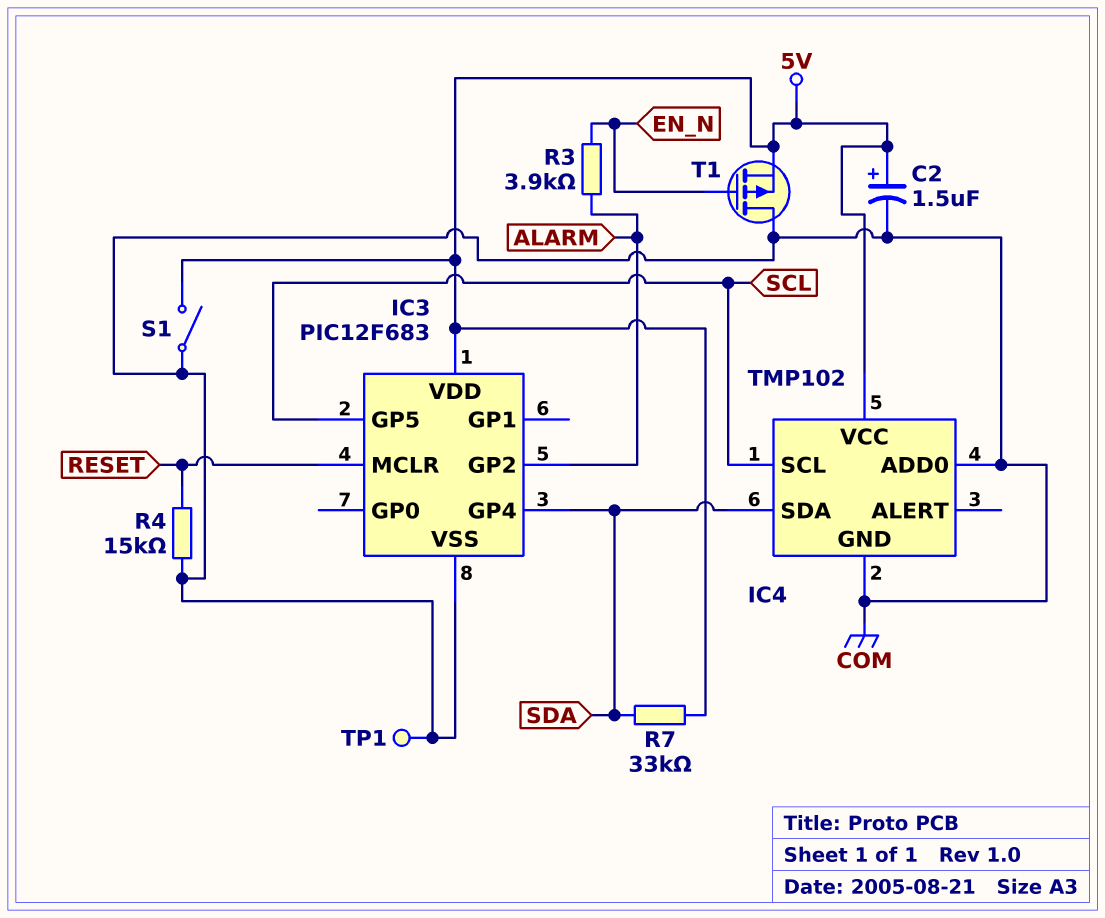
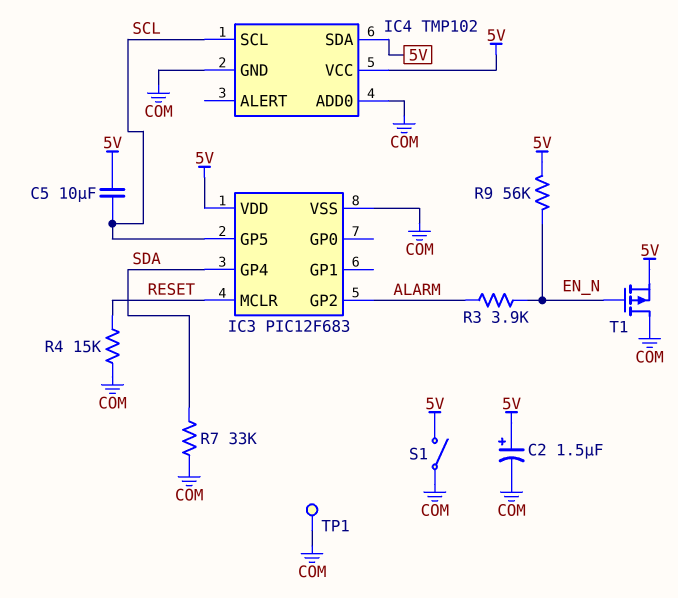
C5: none -> 10uF (5V, SCL)
IC4 pin SDA: SDA -> 5V
R7: 33k (5V, SDA) -> 33k (COM, SDA)
R9: none -> 56k (5V, EN_N)

